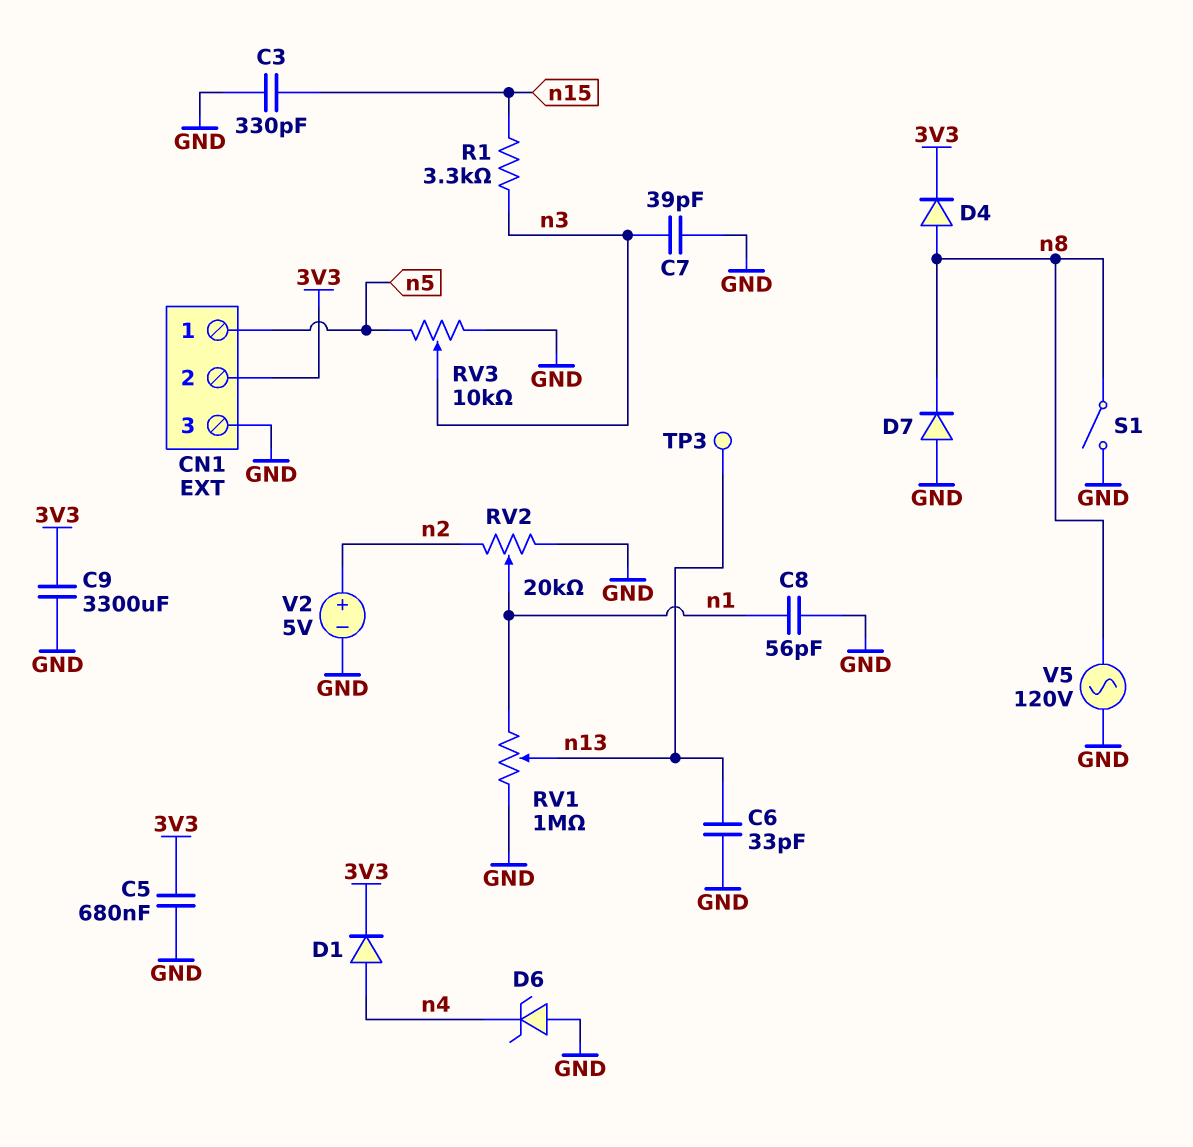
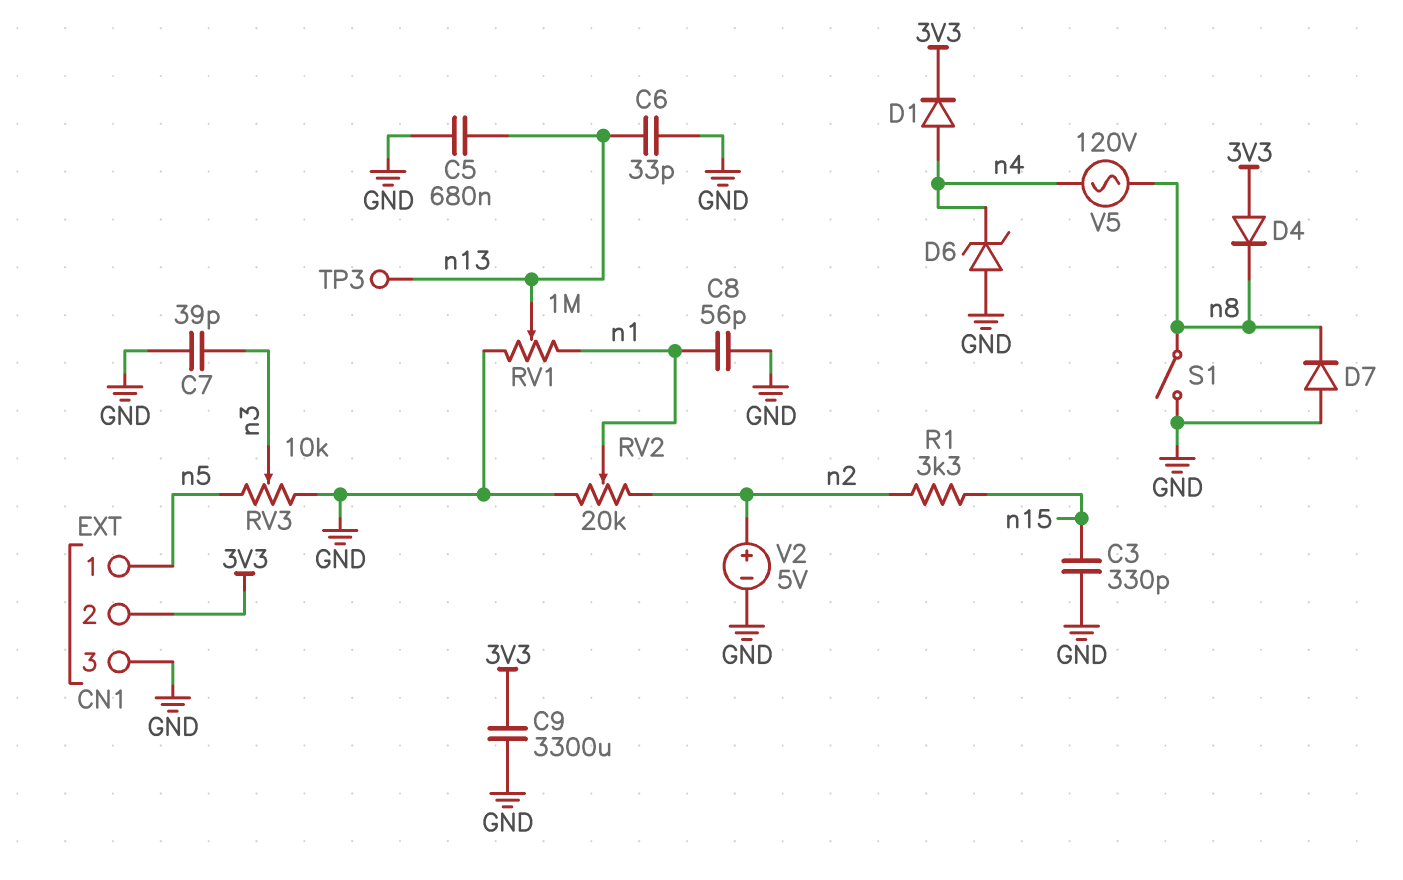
C5: 680nF (3V3, GND) -> 680nF (GND, n13)
D4: diode (A n8, K 3V3) -> diode (A 3V3, K n8)
R1: 3.3k (n3, n15) -> 3.3k (n2, n15)
V5: AC 120V (GND, n8) -> AC 120V (n4, n8)

